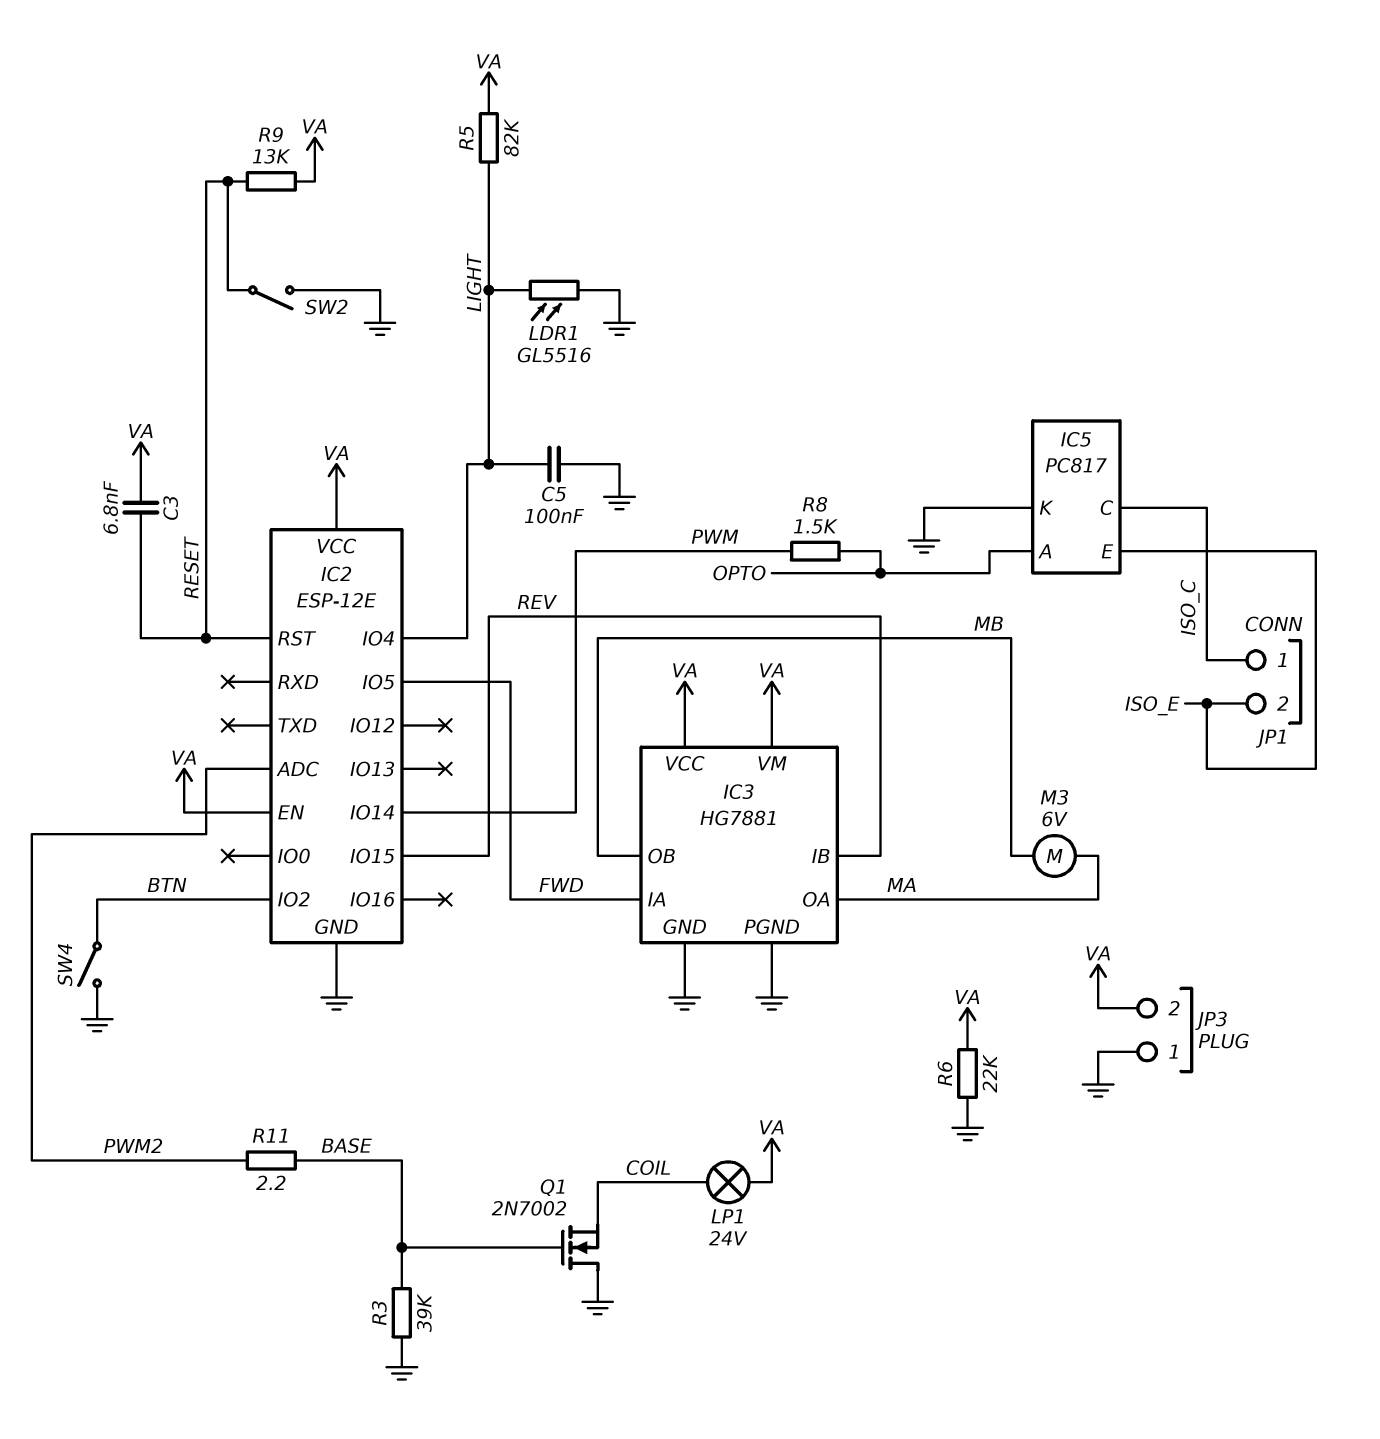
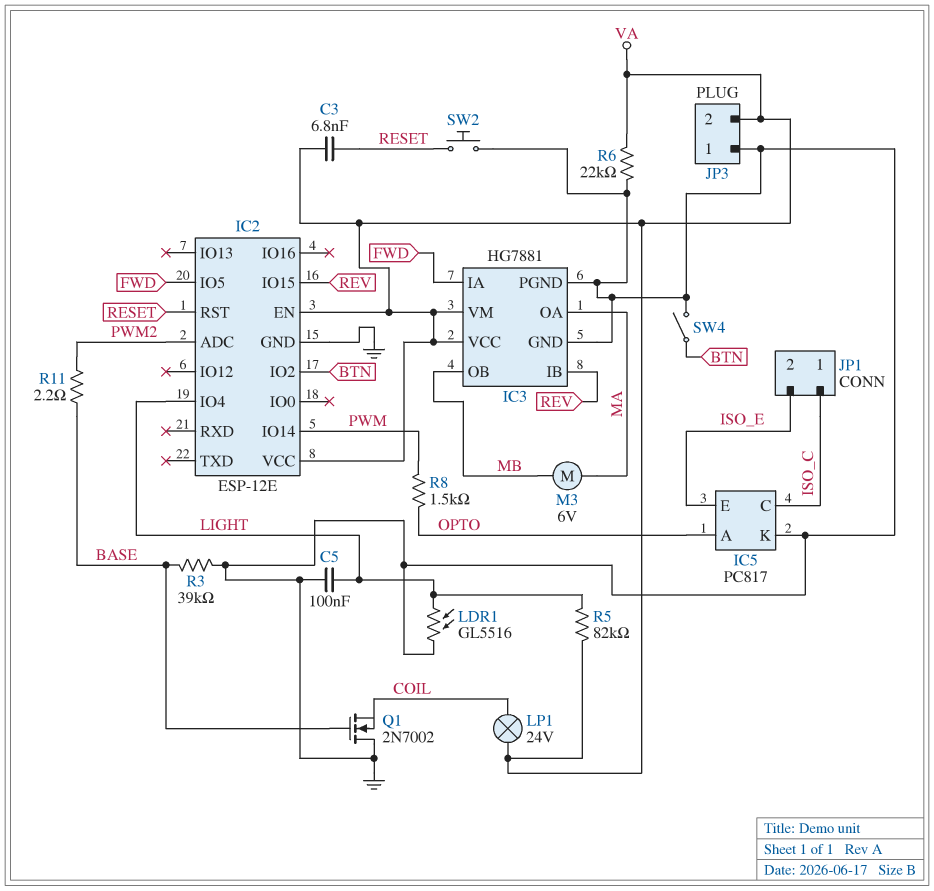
R9: 13k (RESET, VA) -> none
SW2: switch (GND, RESET) -> button (GND, RESET)

